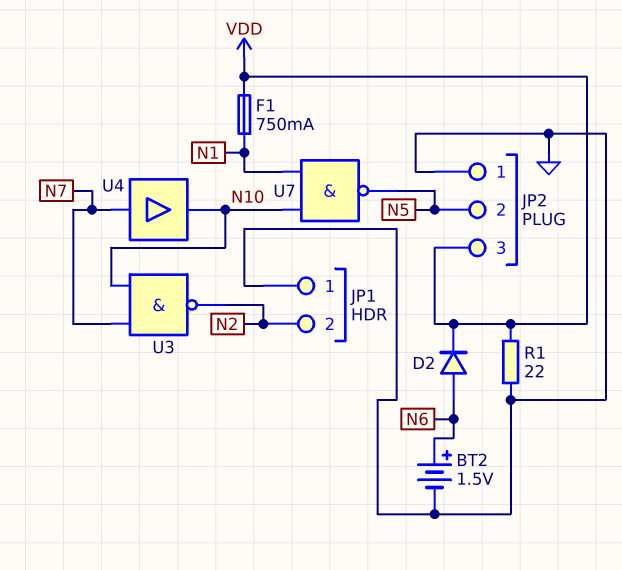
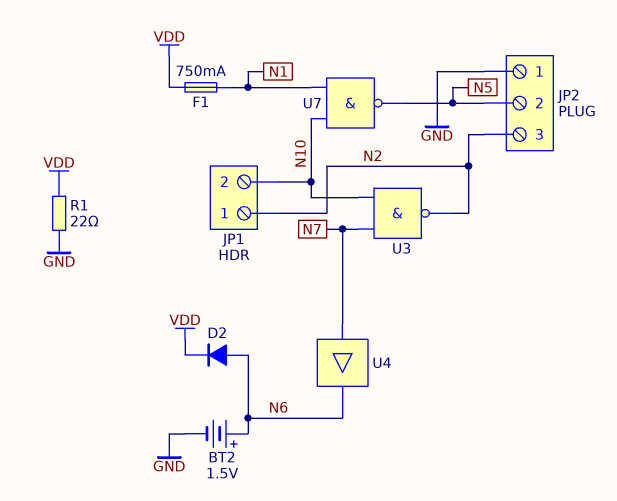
JP1 pin 1: GND -> N2
JP1 pin 2: N2 -> N10
JP2 pin 3: VDD -> N2
U4: buffer (in N7, out N10) -> buffer (in N7, out N6)

